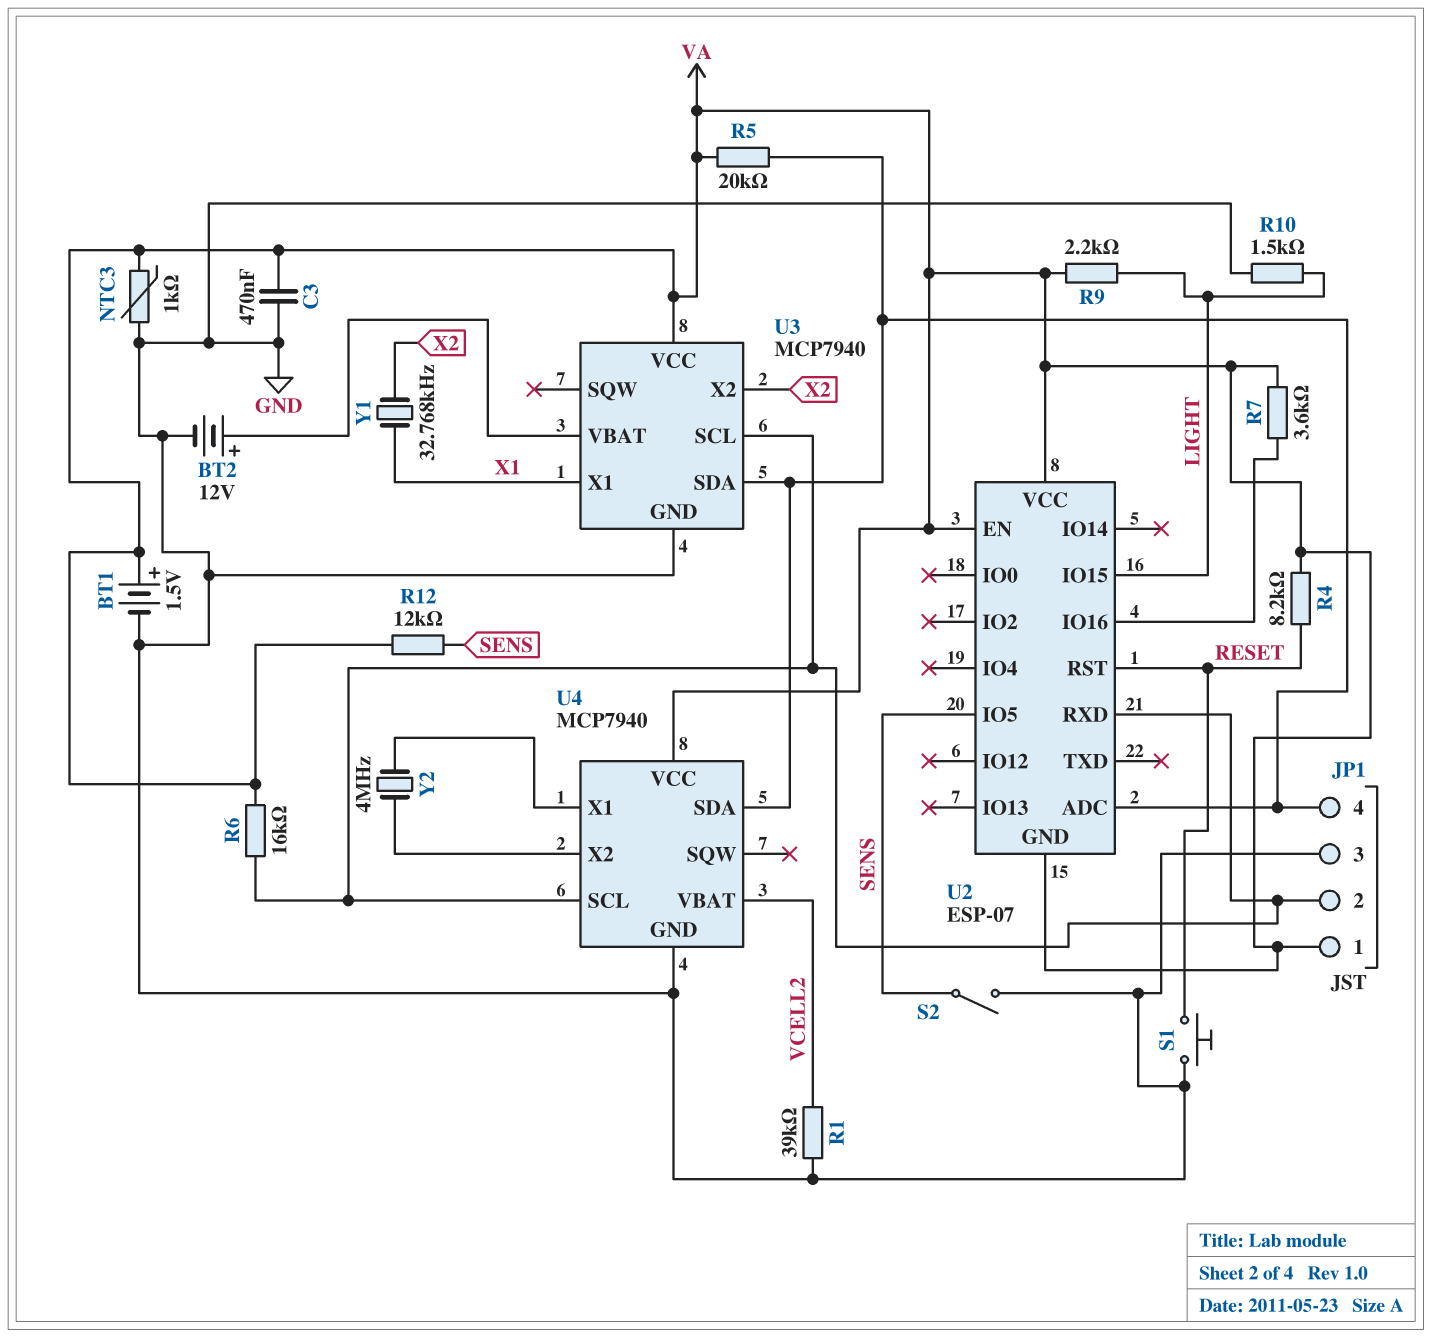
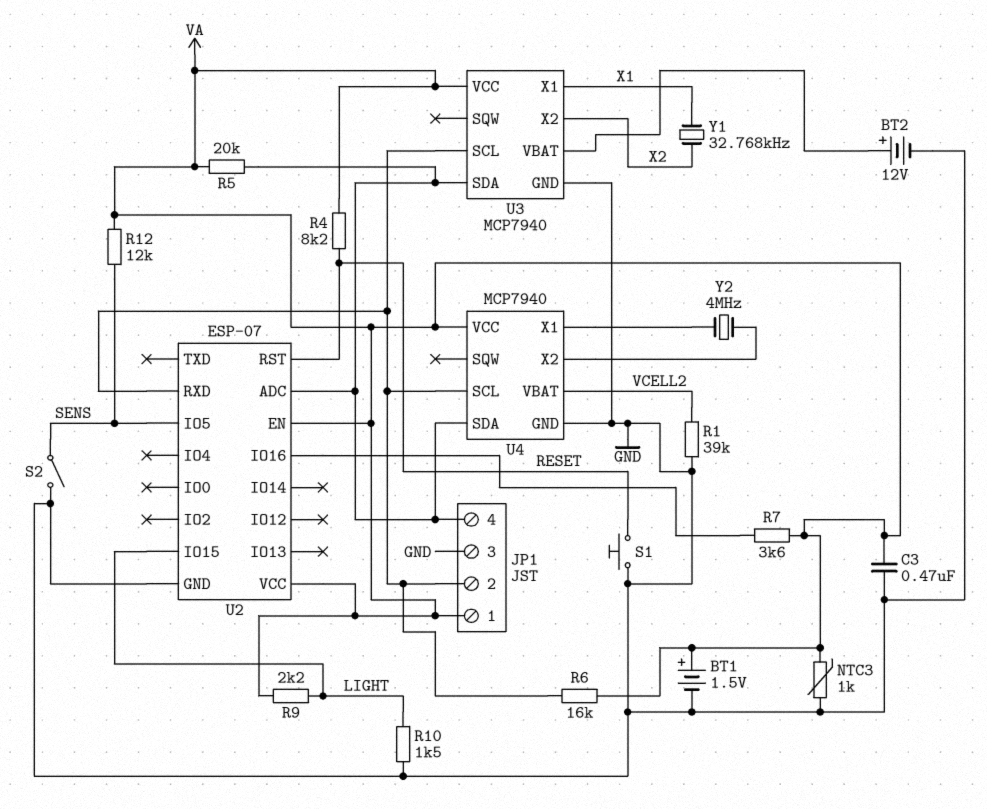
U2 pin GND: VA -> GND

